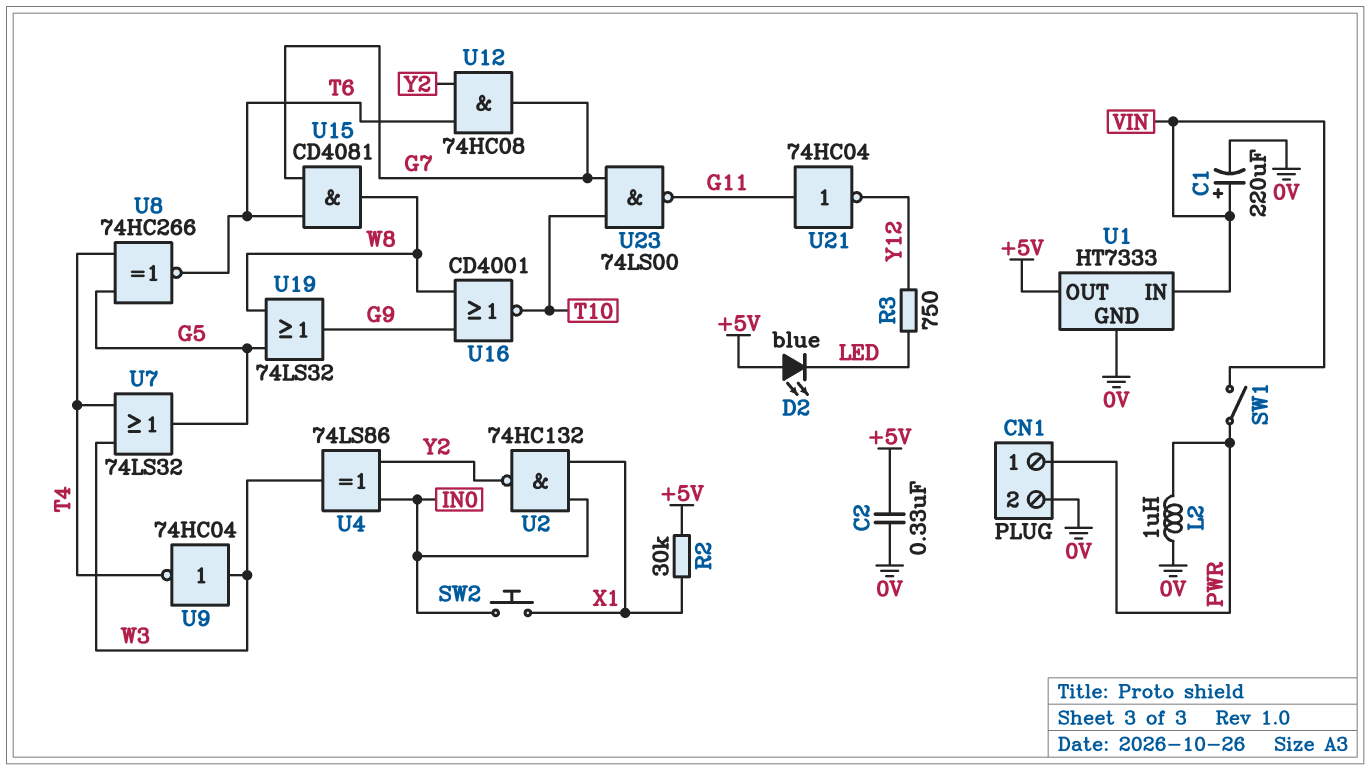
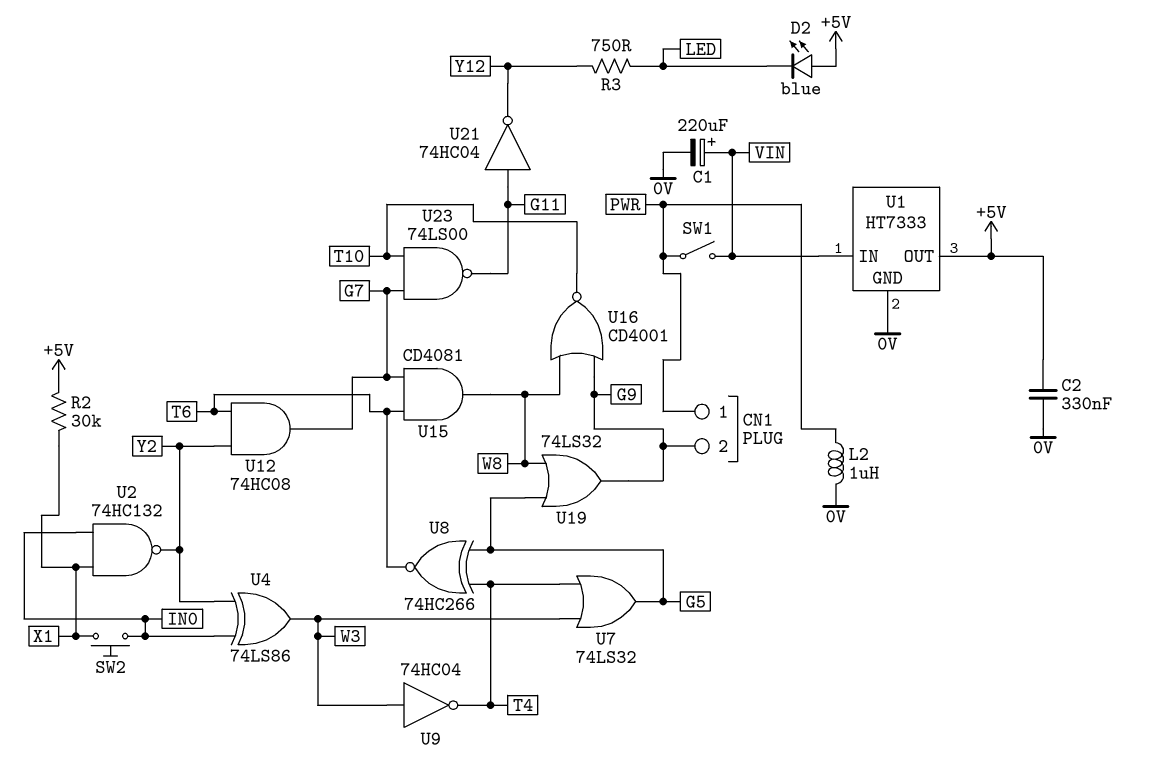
CN1 pin 2: 0V -> G9

